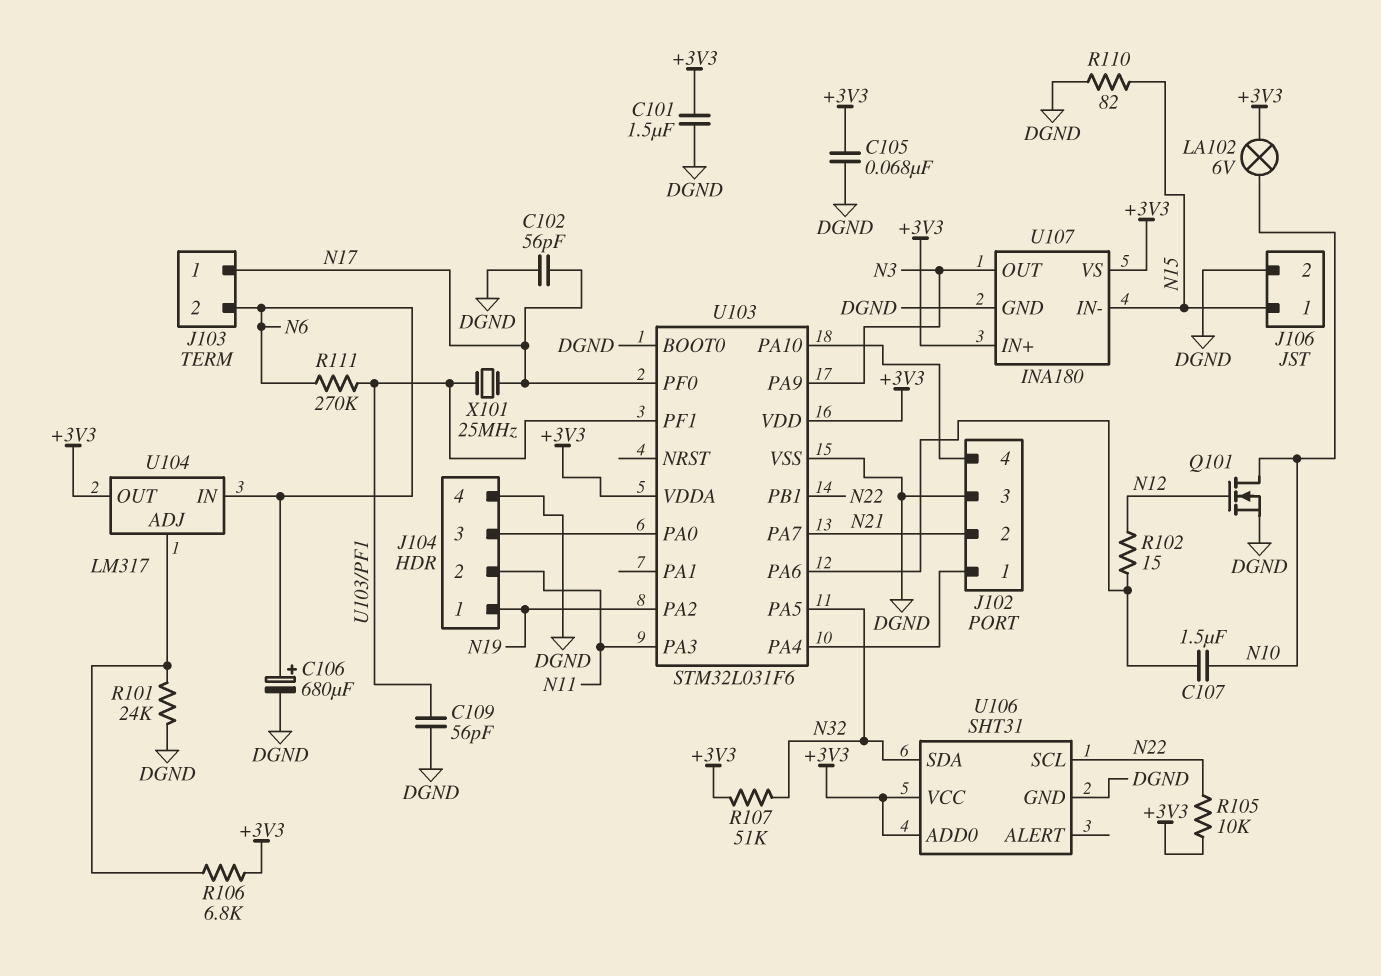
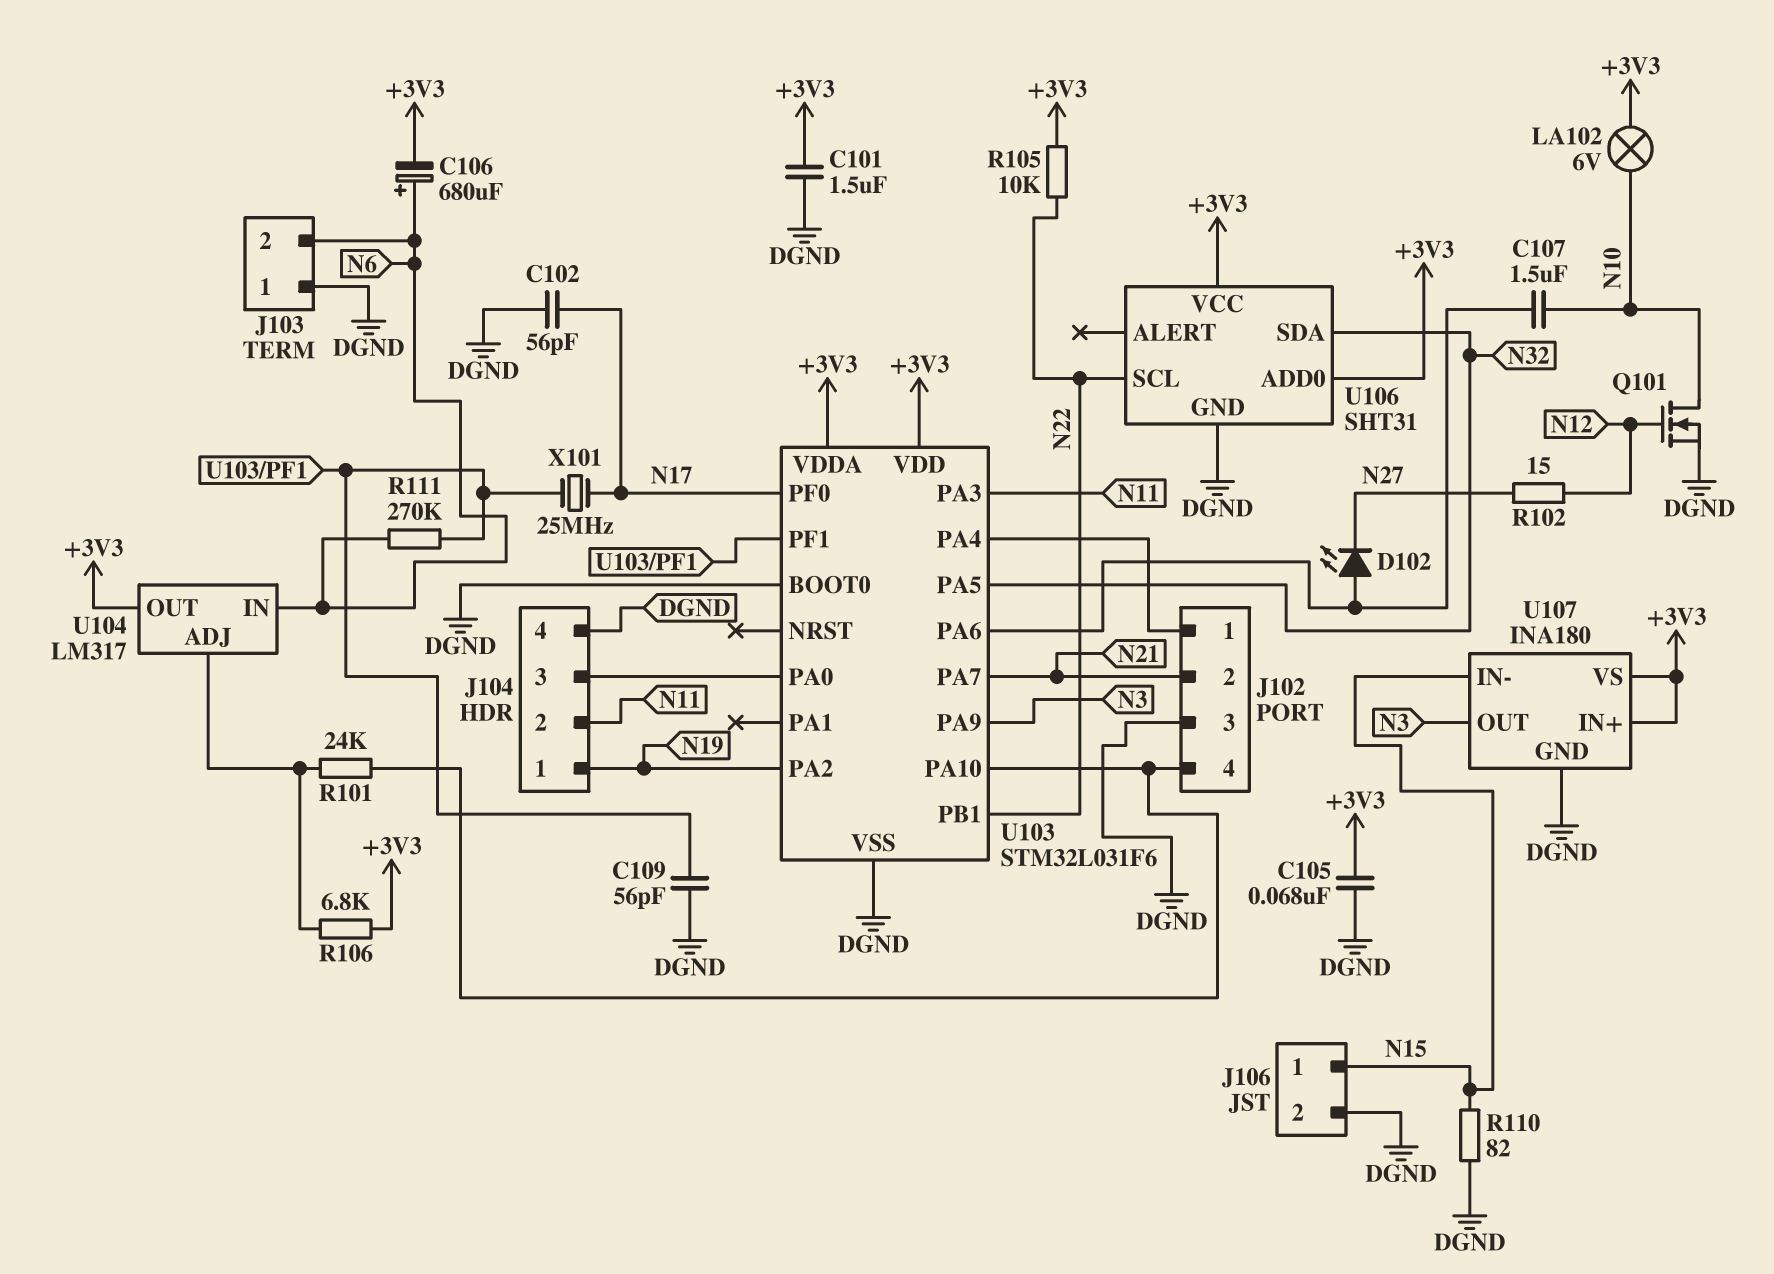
C106: 680uF (plus N6, minus DGND) -> 680uF (plus N6, minus +3V3)
D102: none -> LED (A U103/PA6, K N27)
J103 pin 1: N17 -> DGND
R101: 24k (DGND, U104/ADJ) -> 24k (J102/4, U104/ADJ)
R102: 15 (N12, U103/PA6) -> 15 (N12, N27)
R107: 51k (+3V3, N32) -> none

